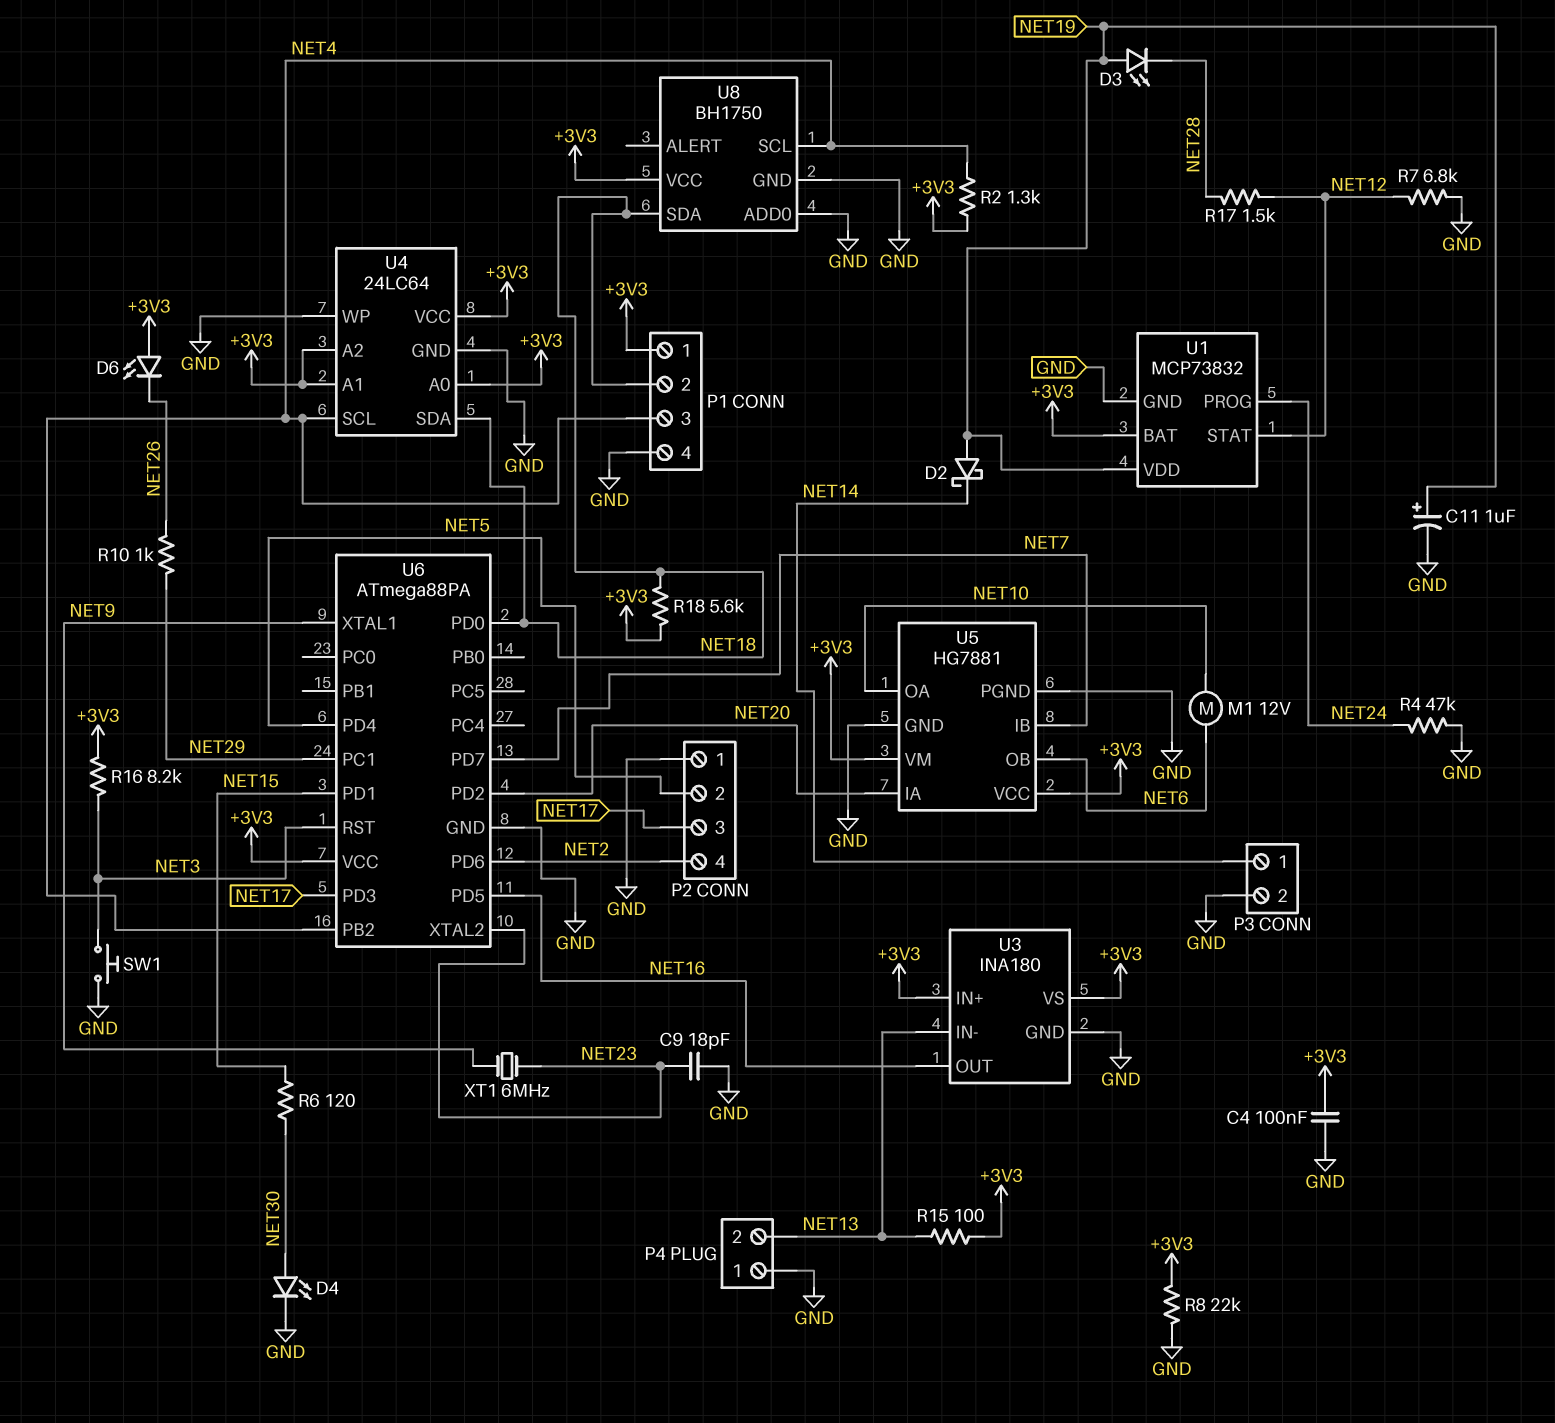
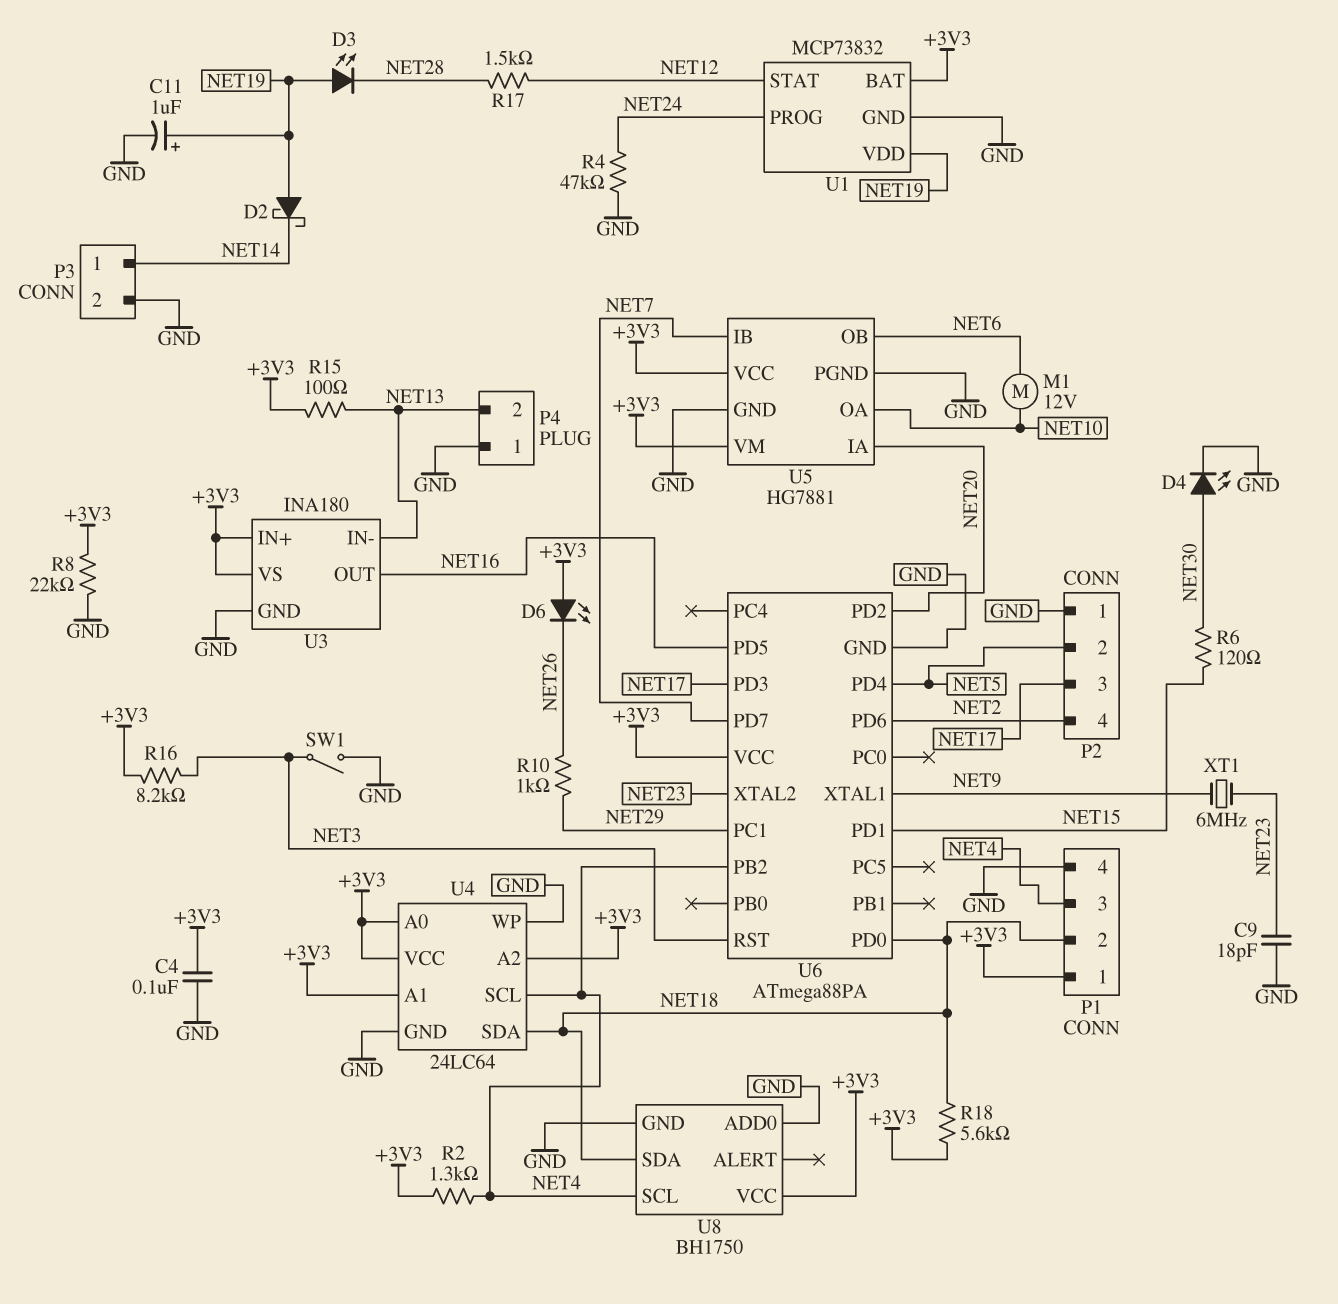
R7: 6.8k (GND, NET12) -> none
SW1: button (GND, NET3) -> switch (GND, NET3)

